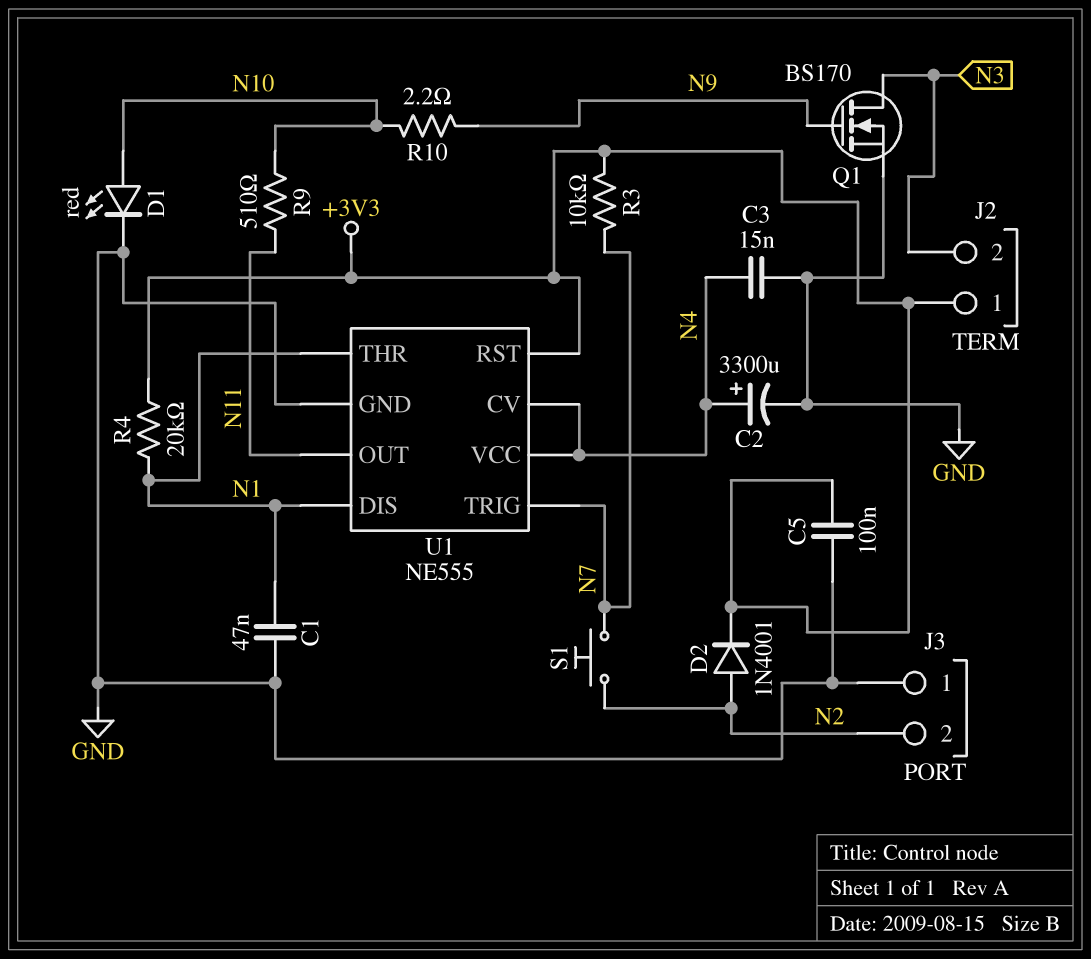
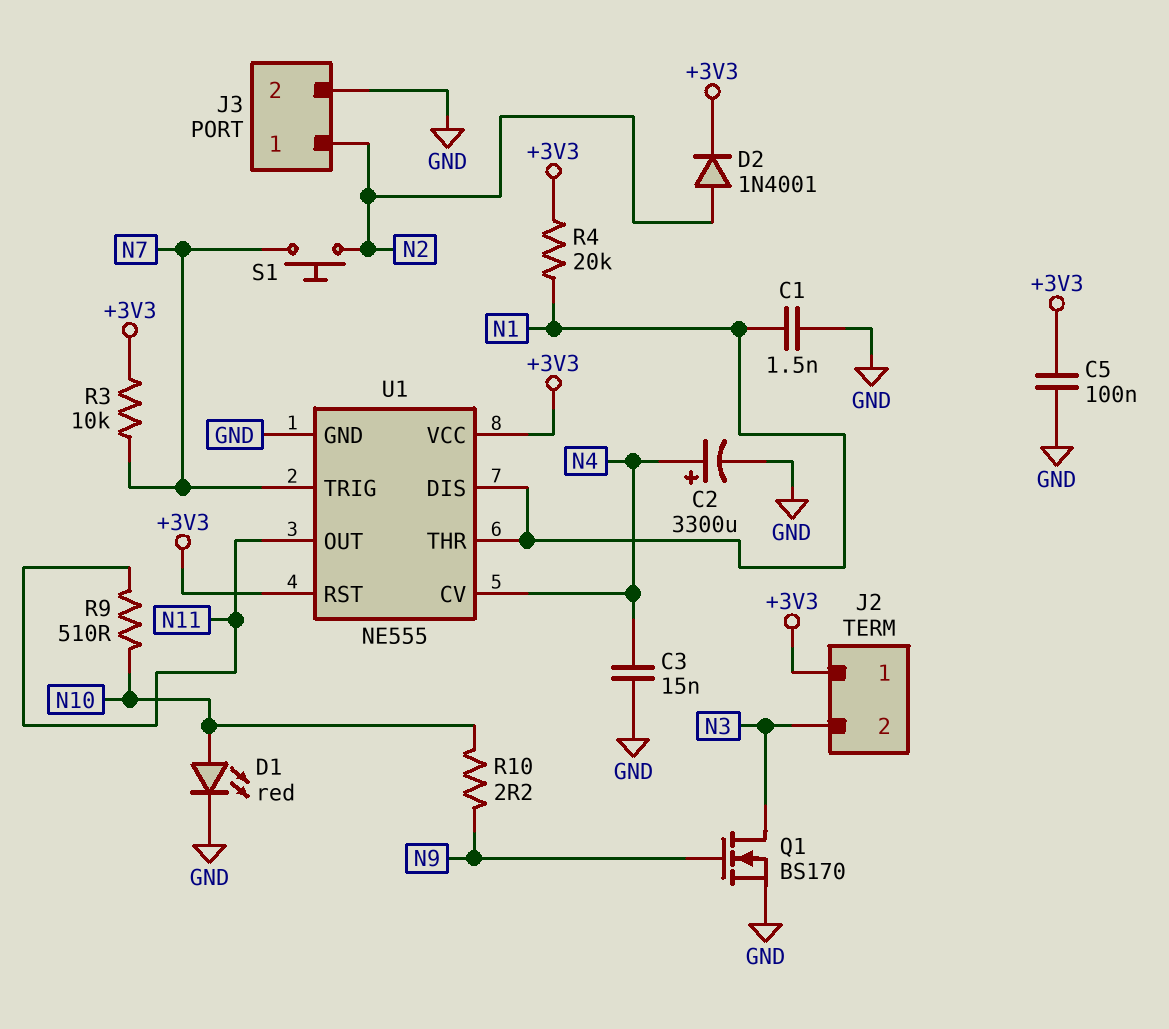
C1: 47nF (GND, N1) -> 1.5nF (GND, N1)
J3 pin 1: GND -> N2
J3 pin 2: N2 -> GND
U1 pin VCC: N4 -> +3V3

